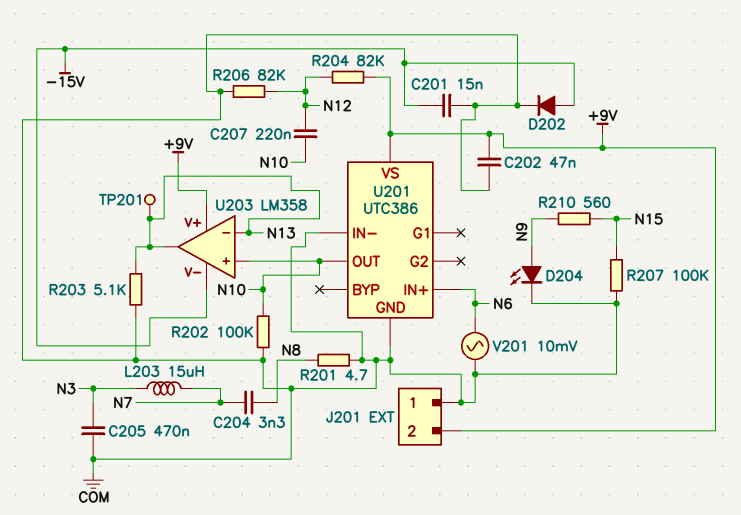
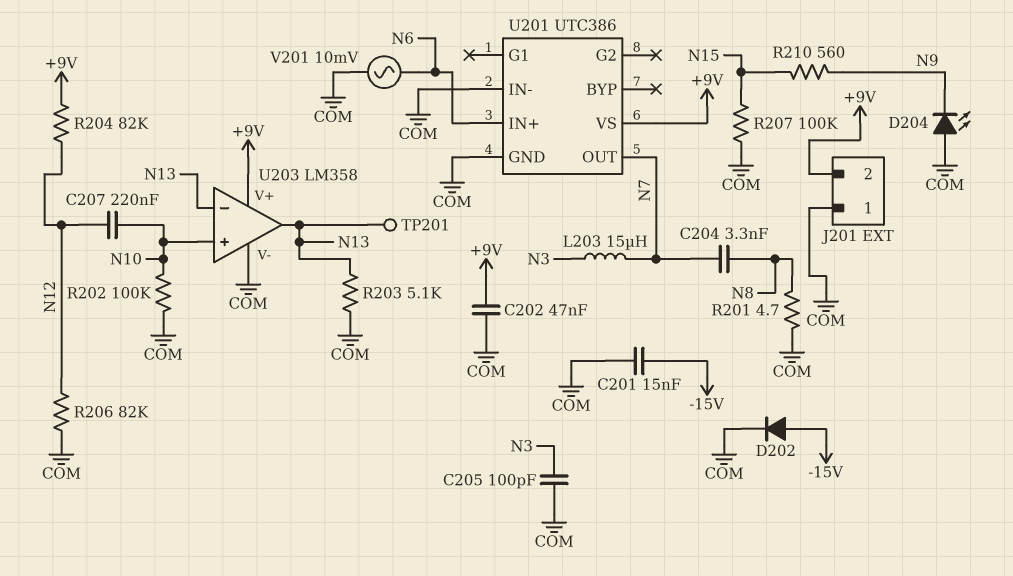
C205: 470nF (COM, N3) -> 100pF (COM, N3)
D204: LED (A N9, K COM) -> LED (A COM, K N9)
U201 pin OUT: N10 -> N7
U203 pin V-: -15V -> COM

